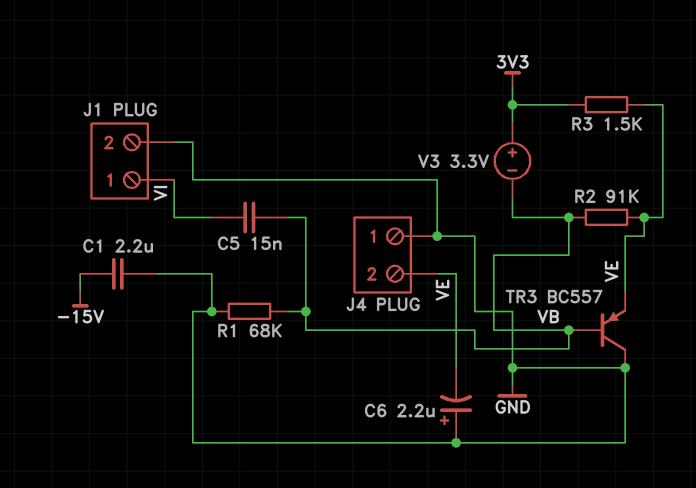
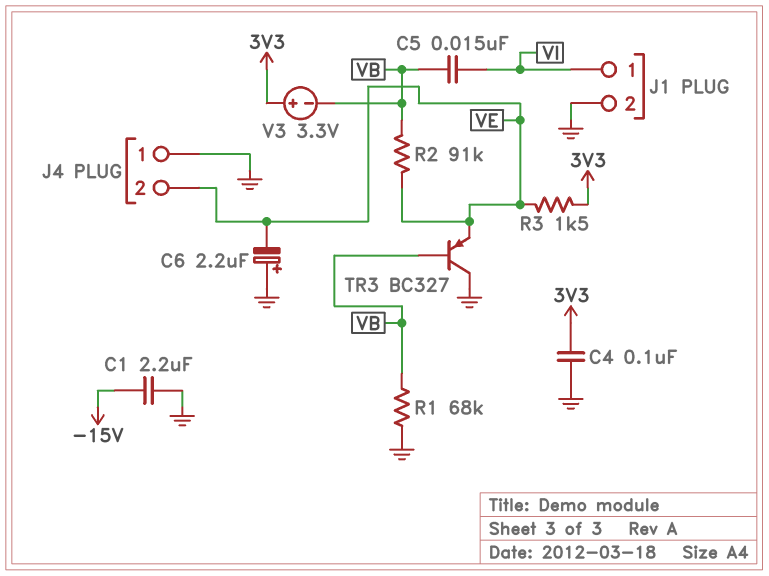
C4: none -> 100nF (3V3, GND)
TR3: PNP BC557 (B VB, C GND, E VE) -> PNP BC327 (B VB, C GND, E VE)

